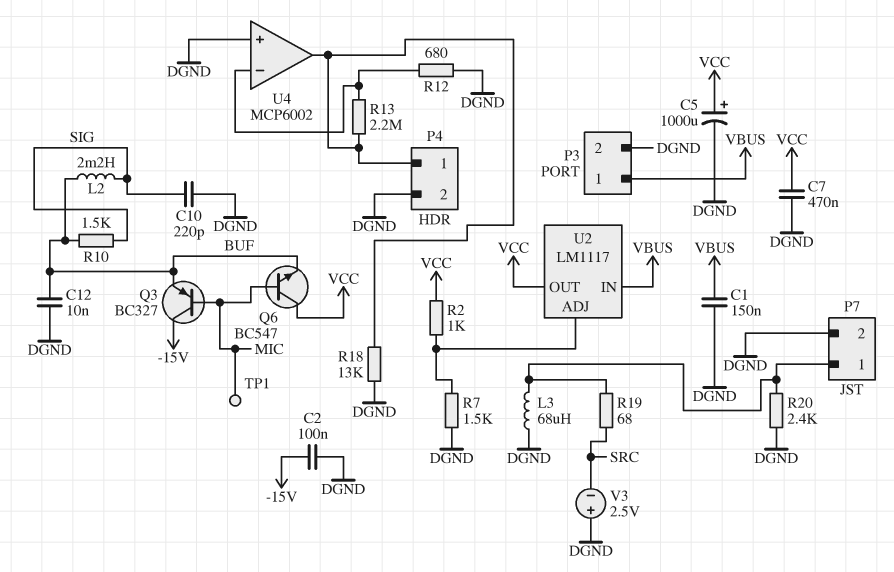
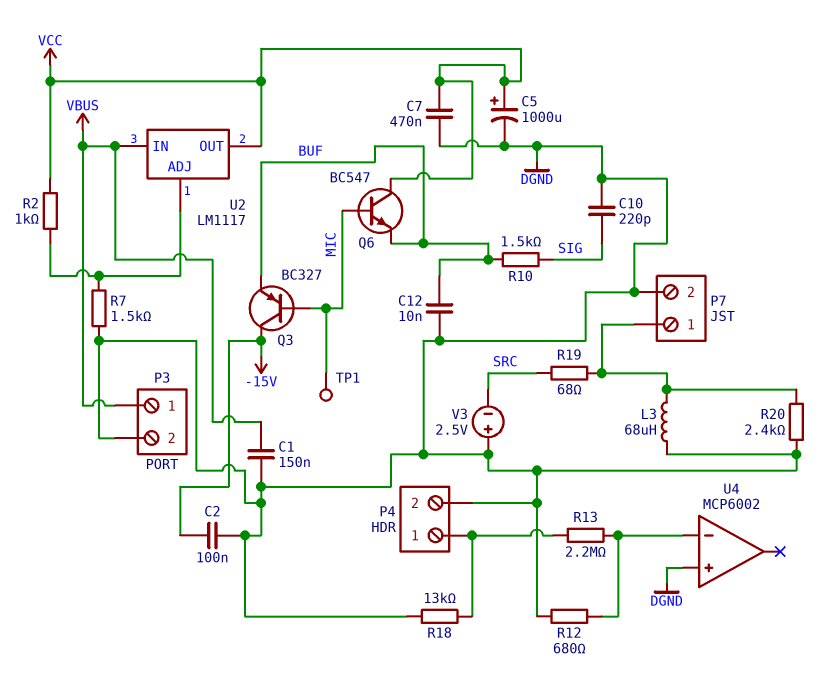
L2: 2.2mH (BUF, SIG) -> none
U4 pin out: P4/1 -> none

